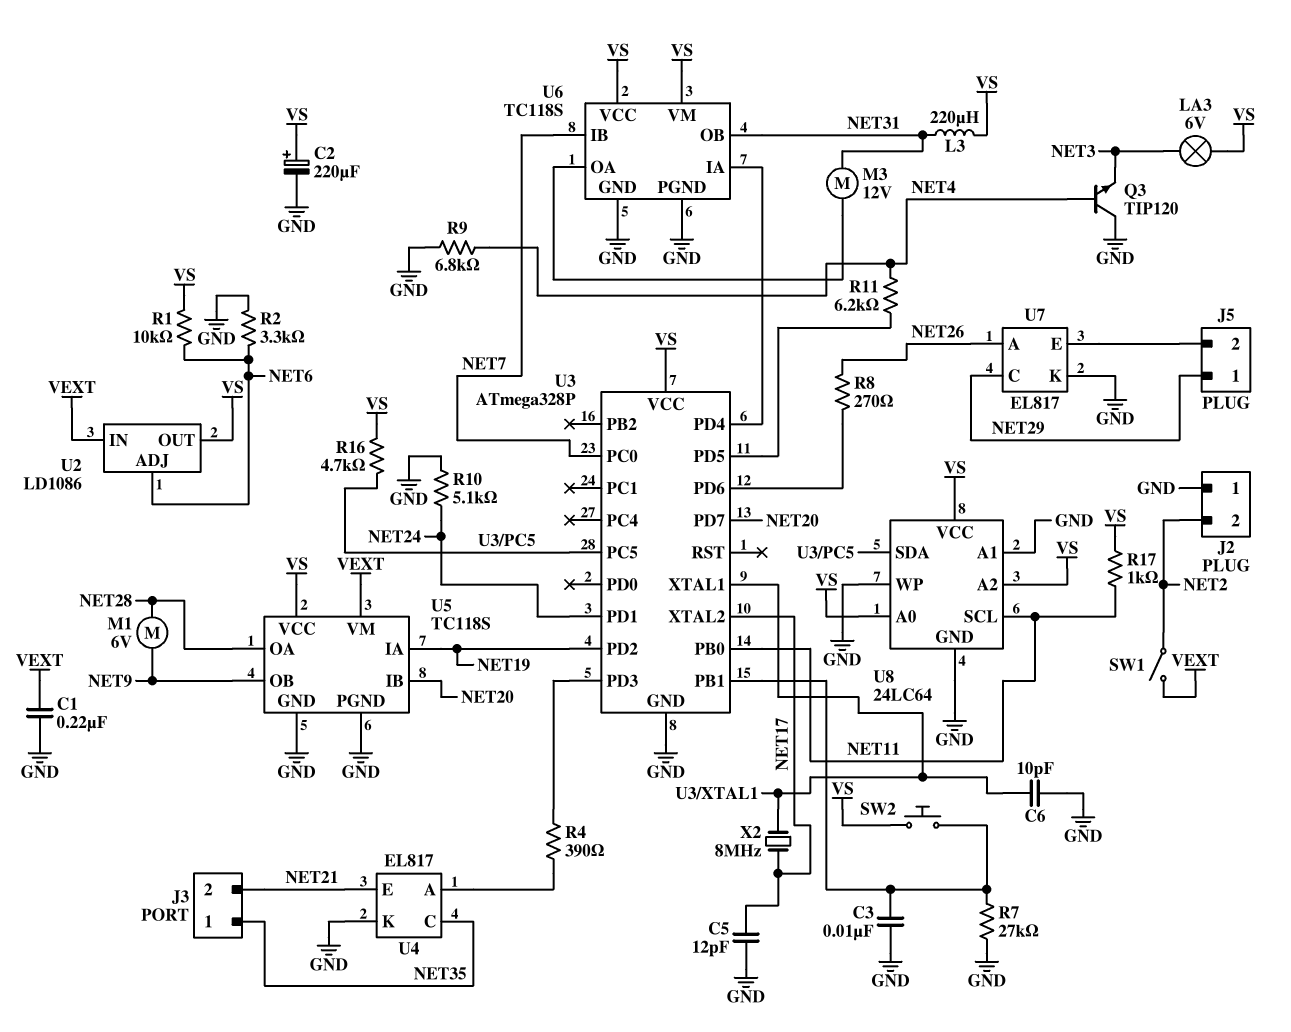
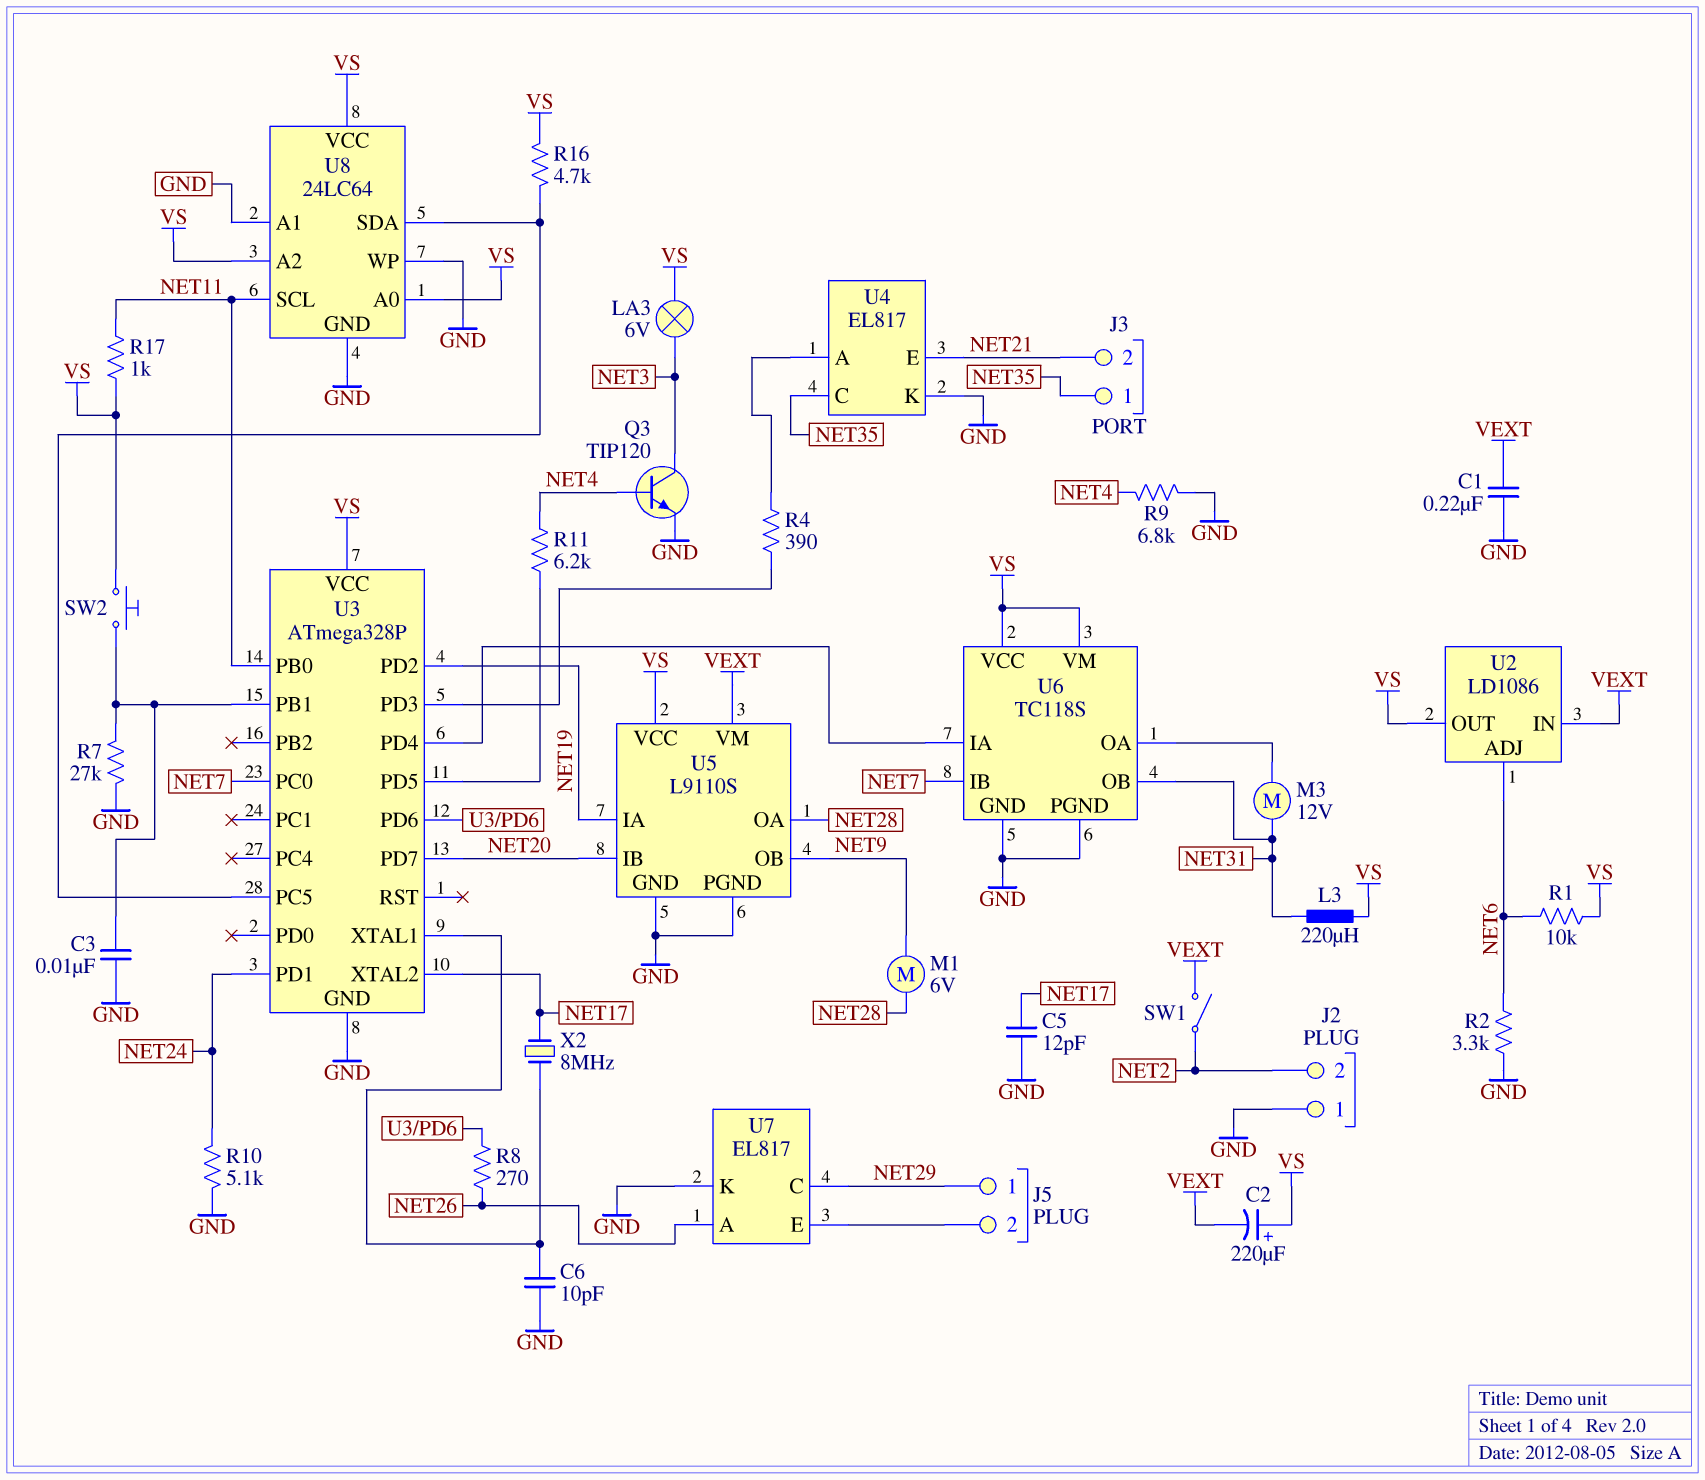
C2: 220uF (plus VS, minus GND) -> 220uF (plus VS, minus VEXT)
Q3: NPN TIP120 (B NET4, C GND, E NET3) -> NPN TIP120 (B NET4, C NET3, E GND)
U5: TC118S -> L9110S

